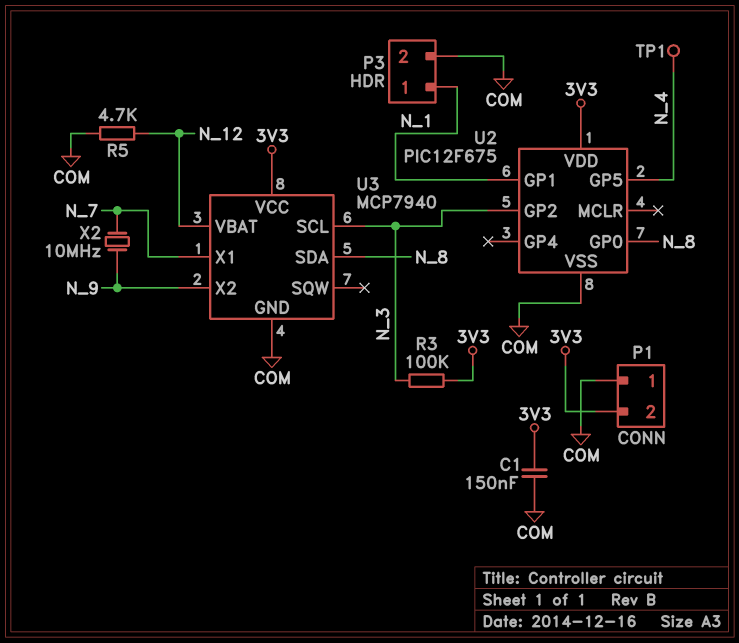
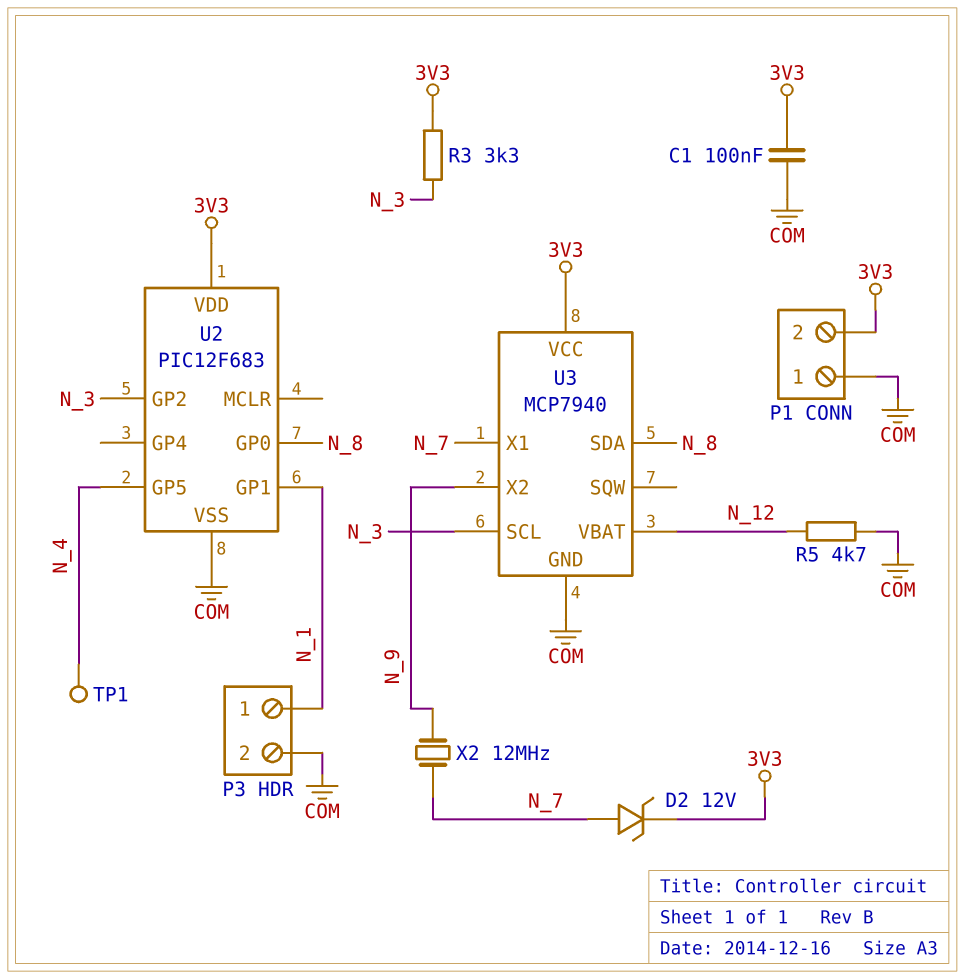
C1: 150nF (3V3, COM) -> 100nF (3V3, COM)
D2: none -> zener 12V (A N_7, K 3V3)
R3: 100k (3V3, N_3) -> 3.3k (3V3, N_3)
U2: PIC12F675 -> PIC12F683
X2: 10MHz (N_7, N_9) -> 12MHz (N_7, N_9)

